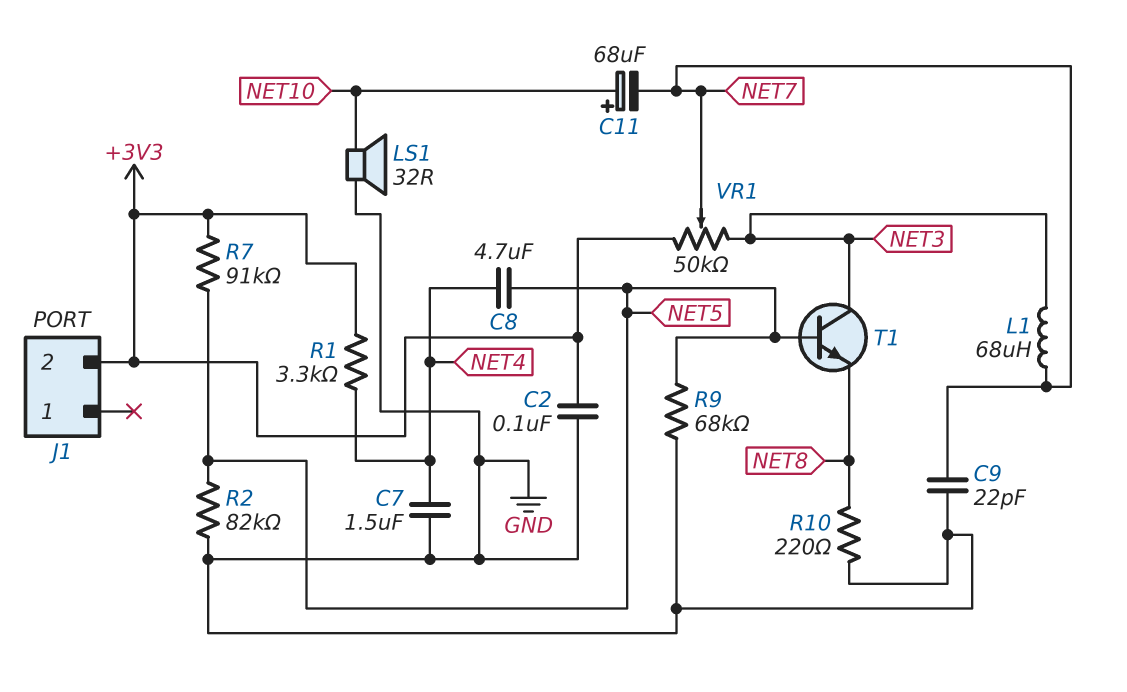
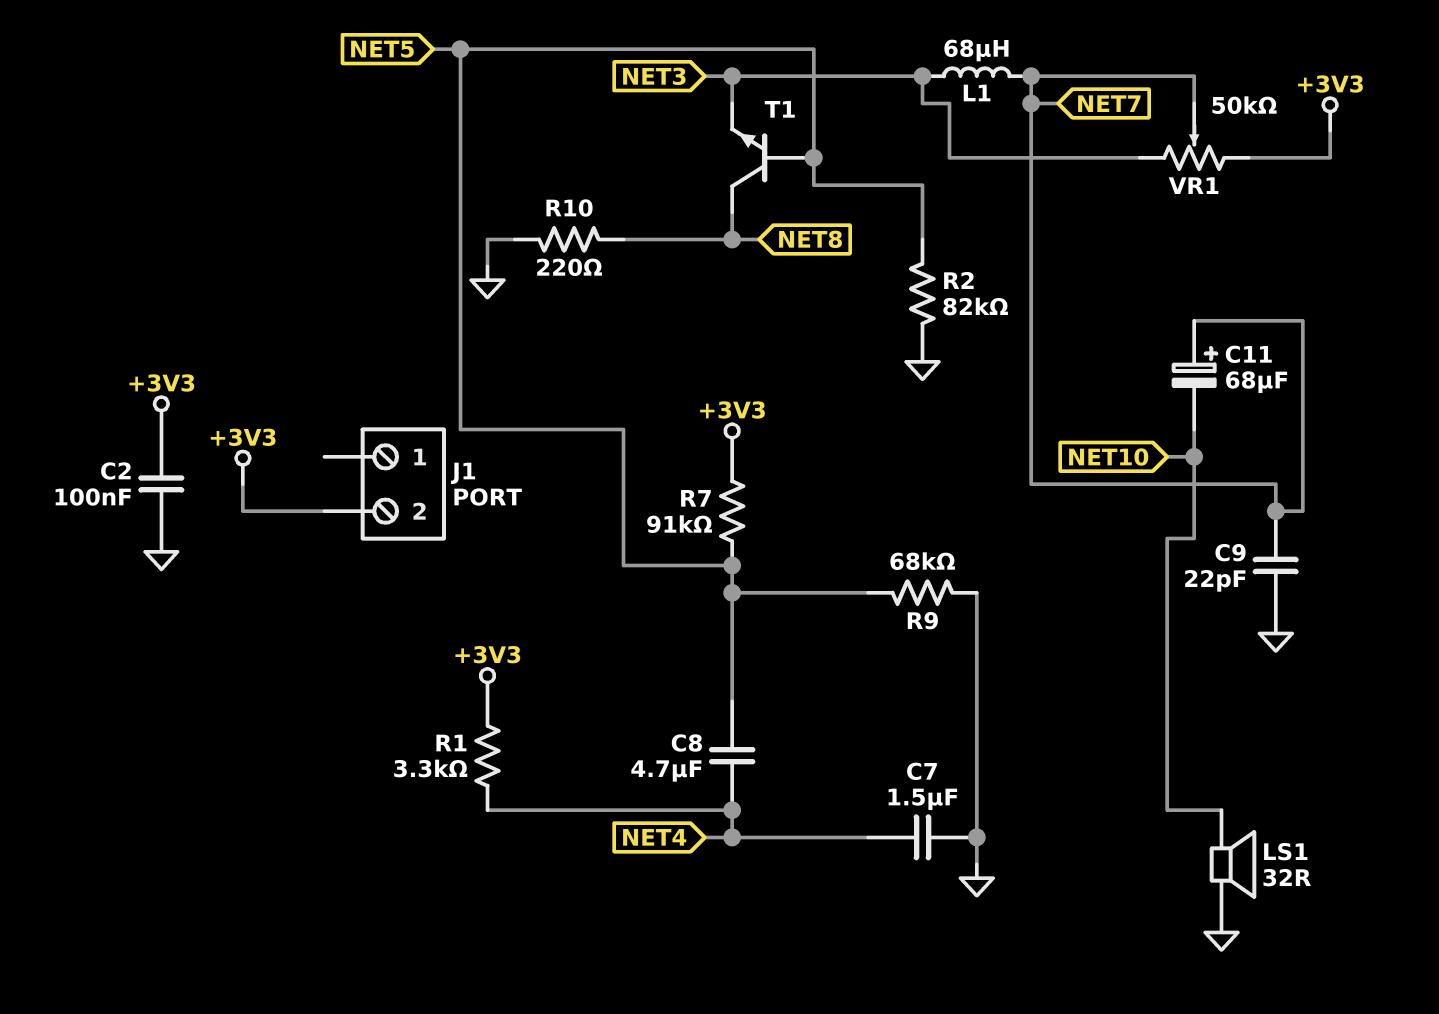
C11: 68uF (plus NET10, minus NET7) -> 68uF (plus NET7, minus NET10)
T1: NPN (B NET5, C NET3, E NET8) -> NPN (B NET5, C NET8, E NET3)

